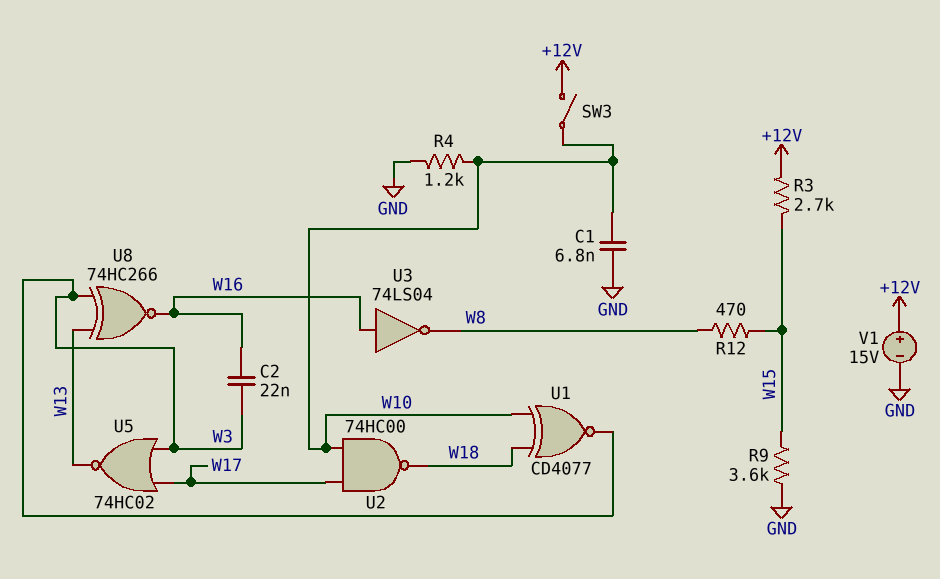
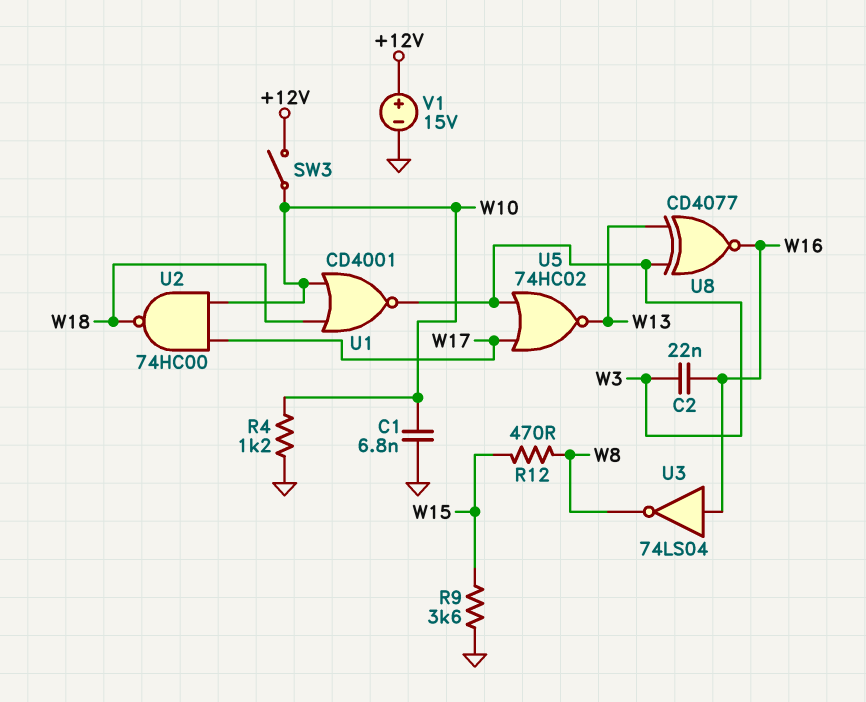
R3: 2.7k (+12V, W15) -> none
U1: XNOR CD4077 (in W10, in W18, out W3) -> NOR CD4001 (in W10, in W18, out W3)
U8: XNOR 74HC266 (in W3, in W13, out W16) -> XNOR CD4077 (in W3, in W13, out W16)

